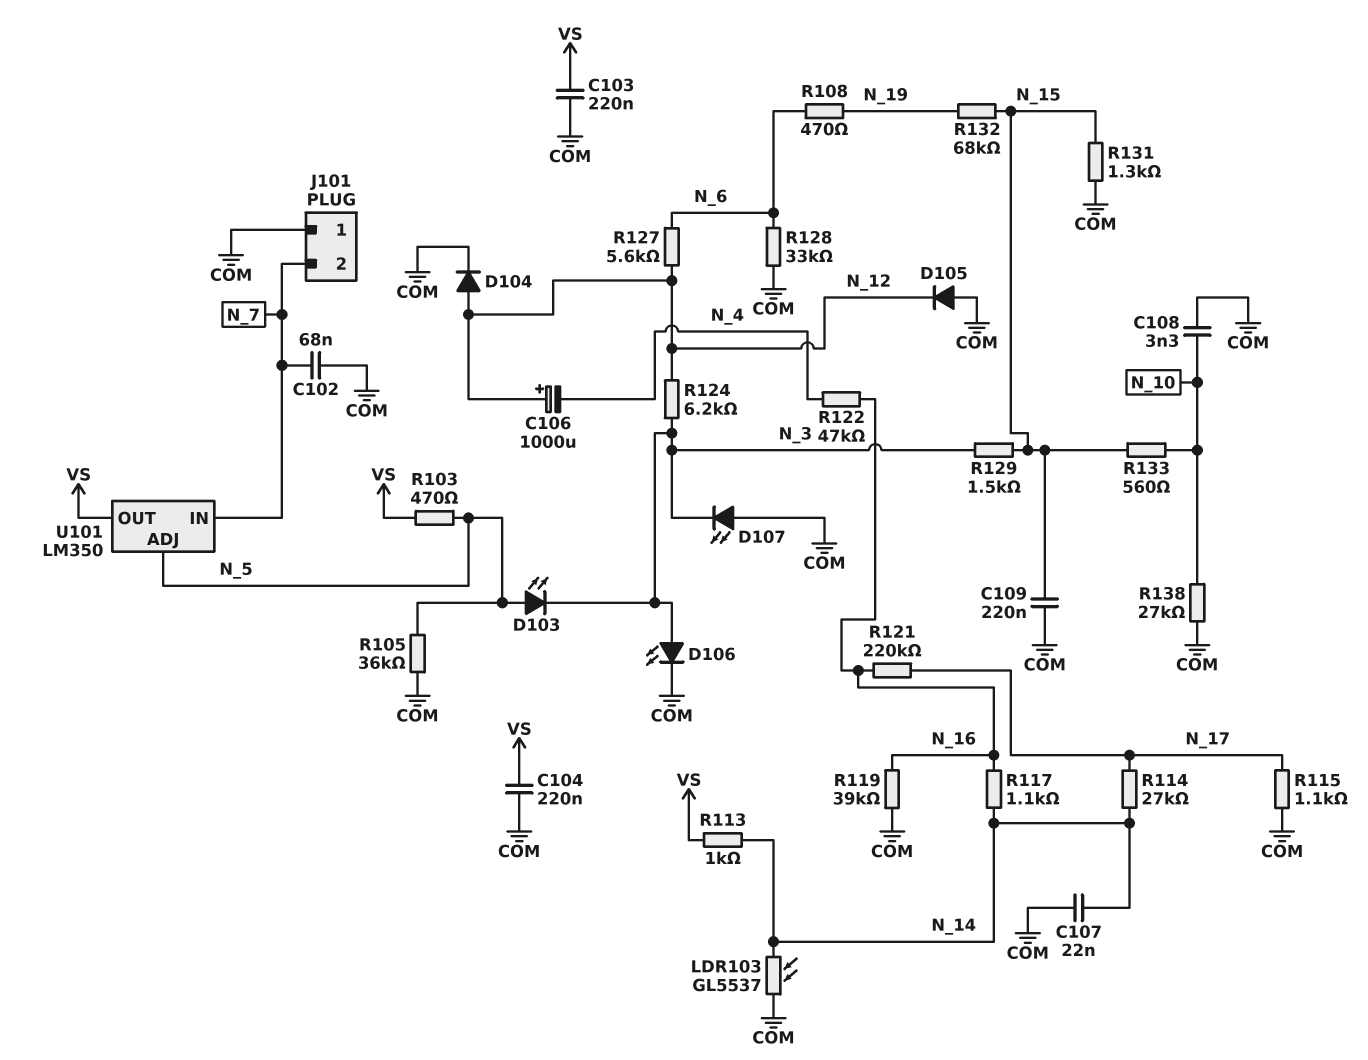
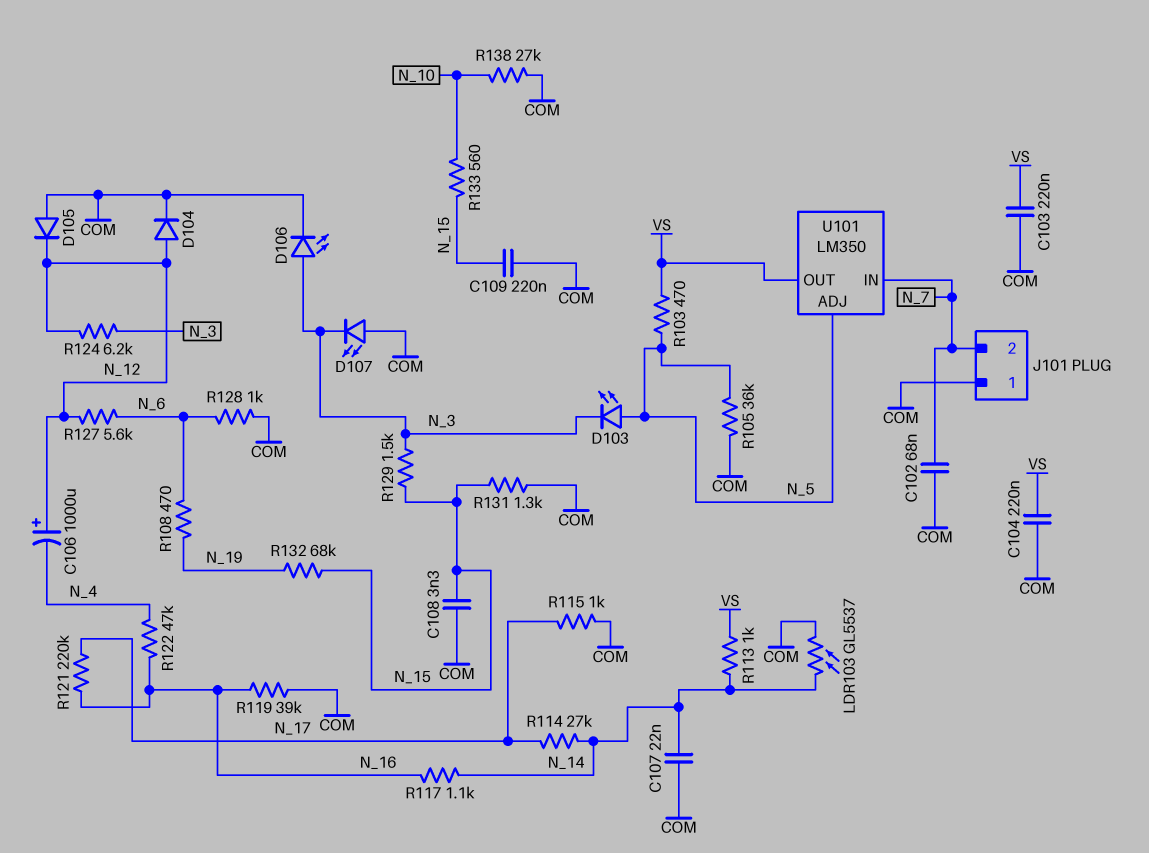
C108: 3.3nF (COM, N_10) -> 3.3nF (COM, N_15)
R115: 1.1k (COM, N_17) -> 1k (COM, N_17)
R128: 33k (COM, N_6) -> 1k (COM, N_6)

